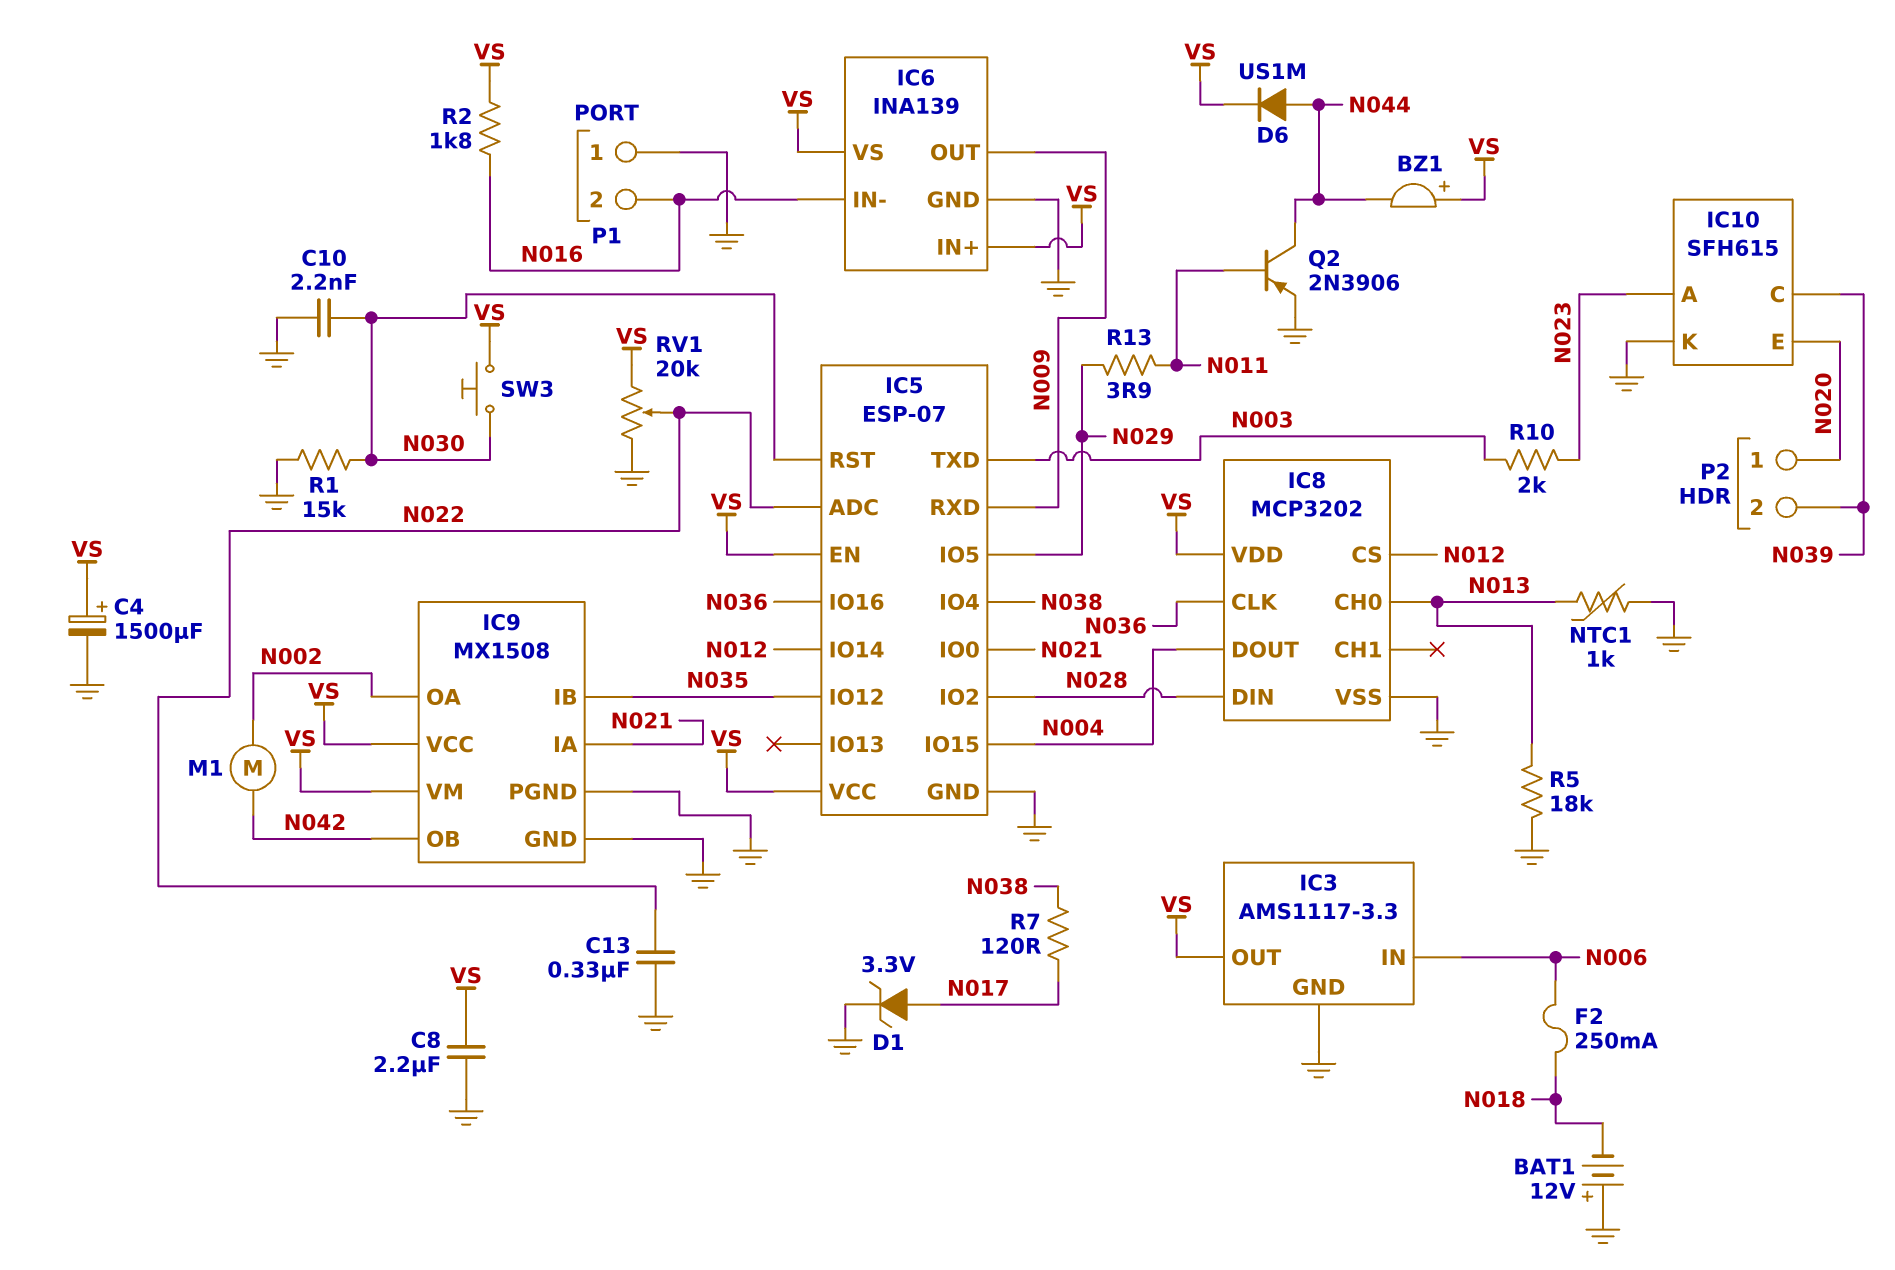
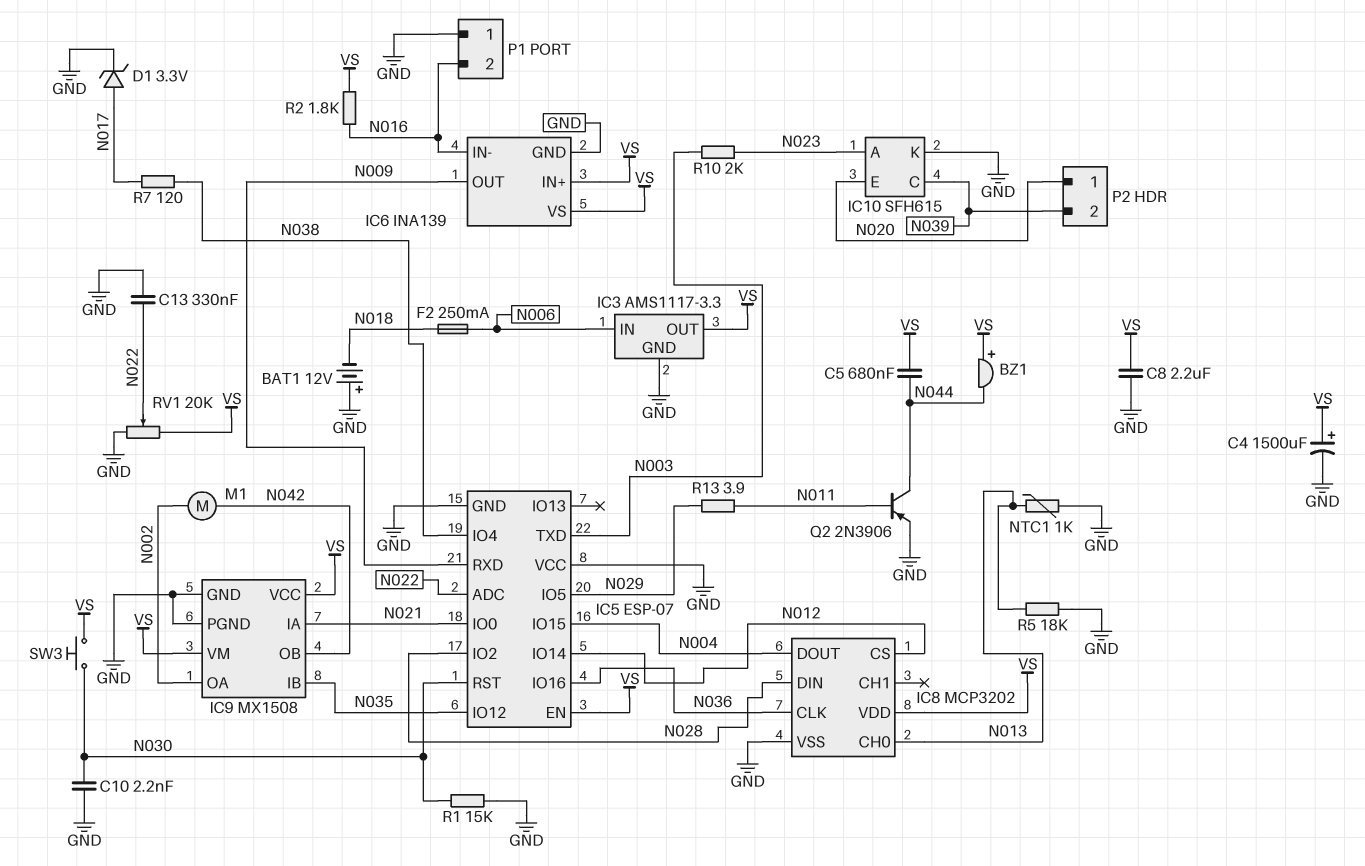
C5: none -> 680nF (N044, VS)
D6: diode US1M (A N044, K VS) -> none
IC5 pin VCC: VS -> GND

